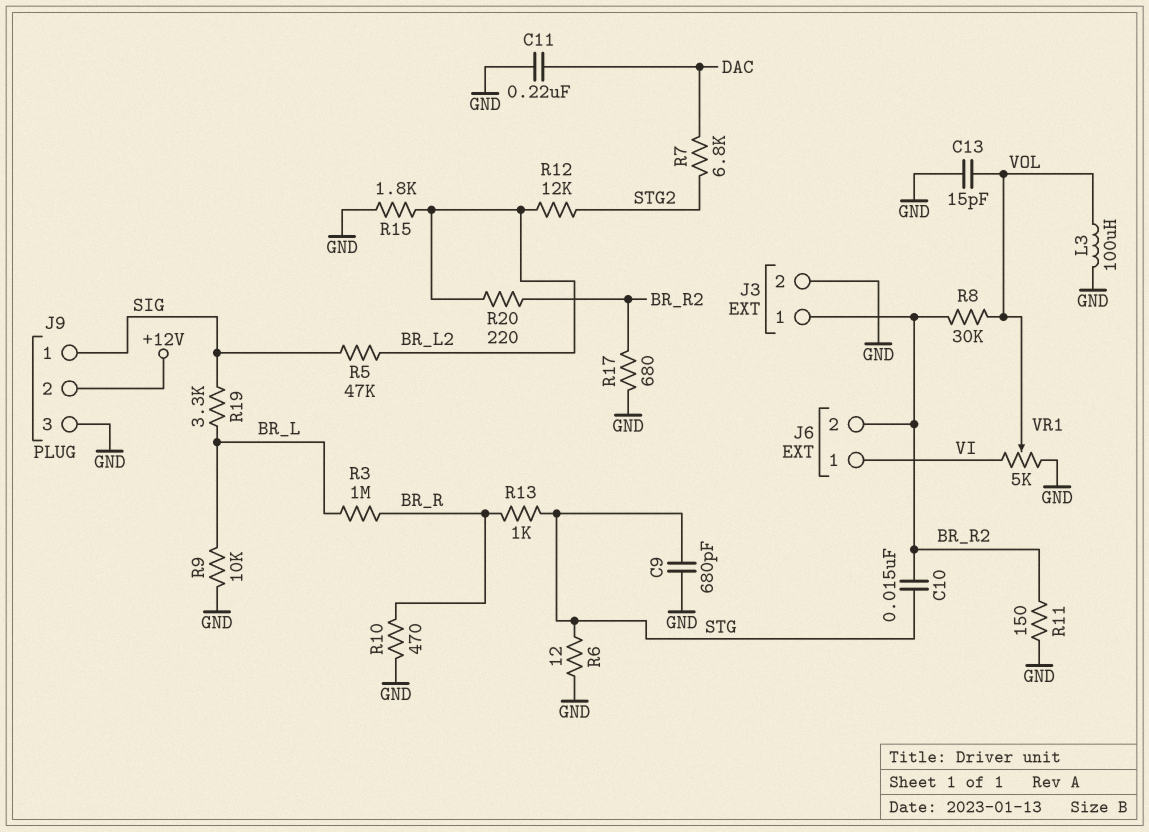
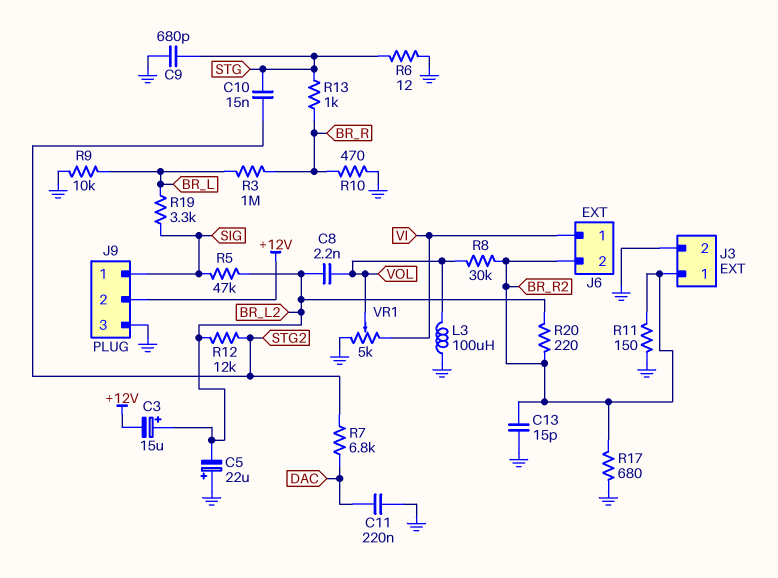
C3: none -> 15uF (plus BR_L2, minus +12V)
C5: none -> 22uF (plus GND, minus BR_L2)
C8: none -> 2.2nF (BR_L2, VOL)
C10: 15nF (BR_R2, STG) -> 15nF (STG, STG2)
C13: 15pF (GND, VOL) -> 15pF (BR_R2, GND)
R15: 1.8k (BR_L2, GND) -> none

